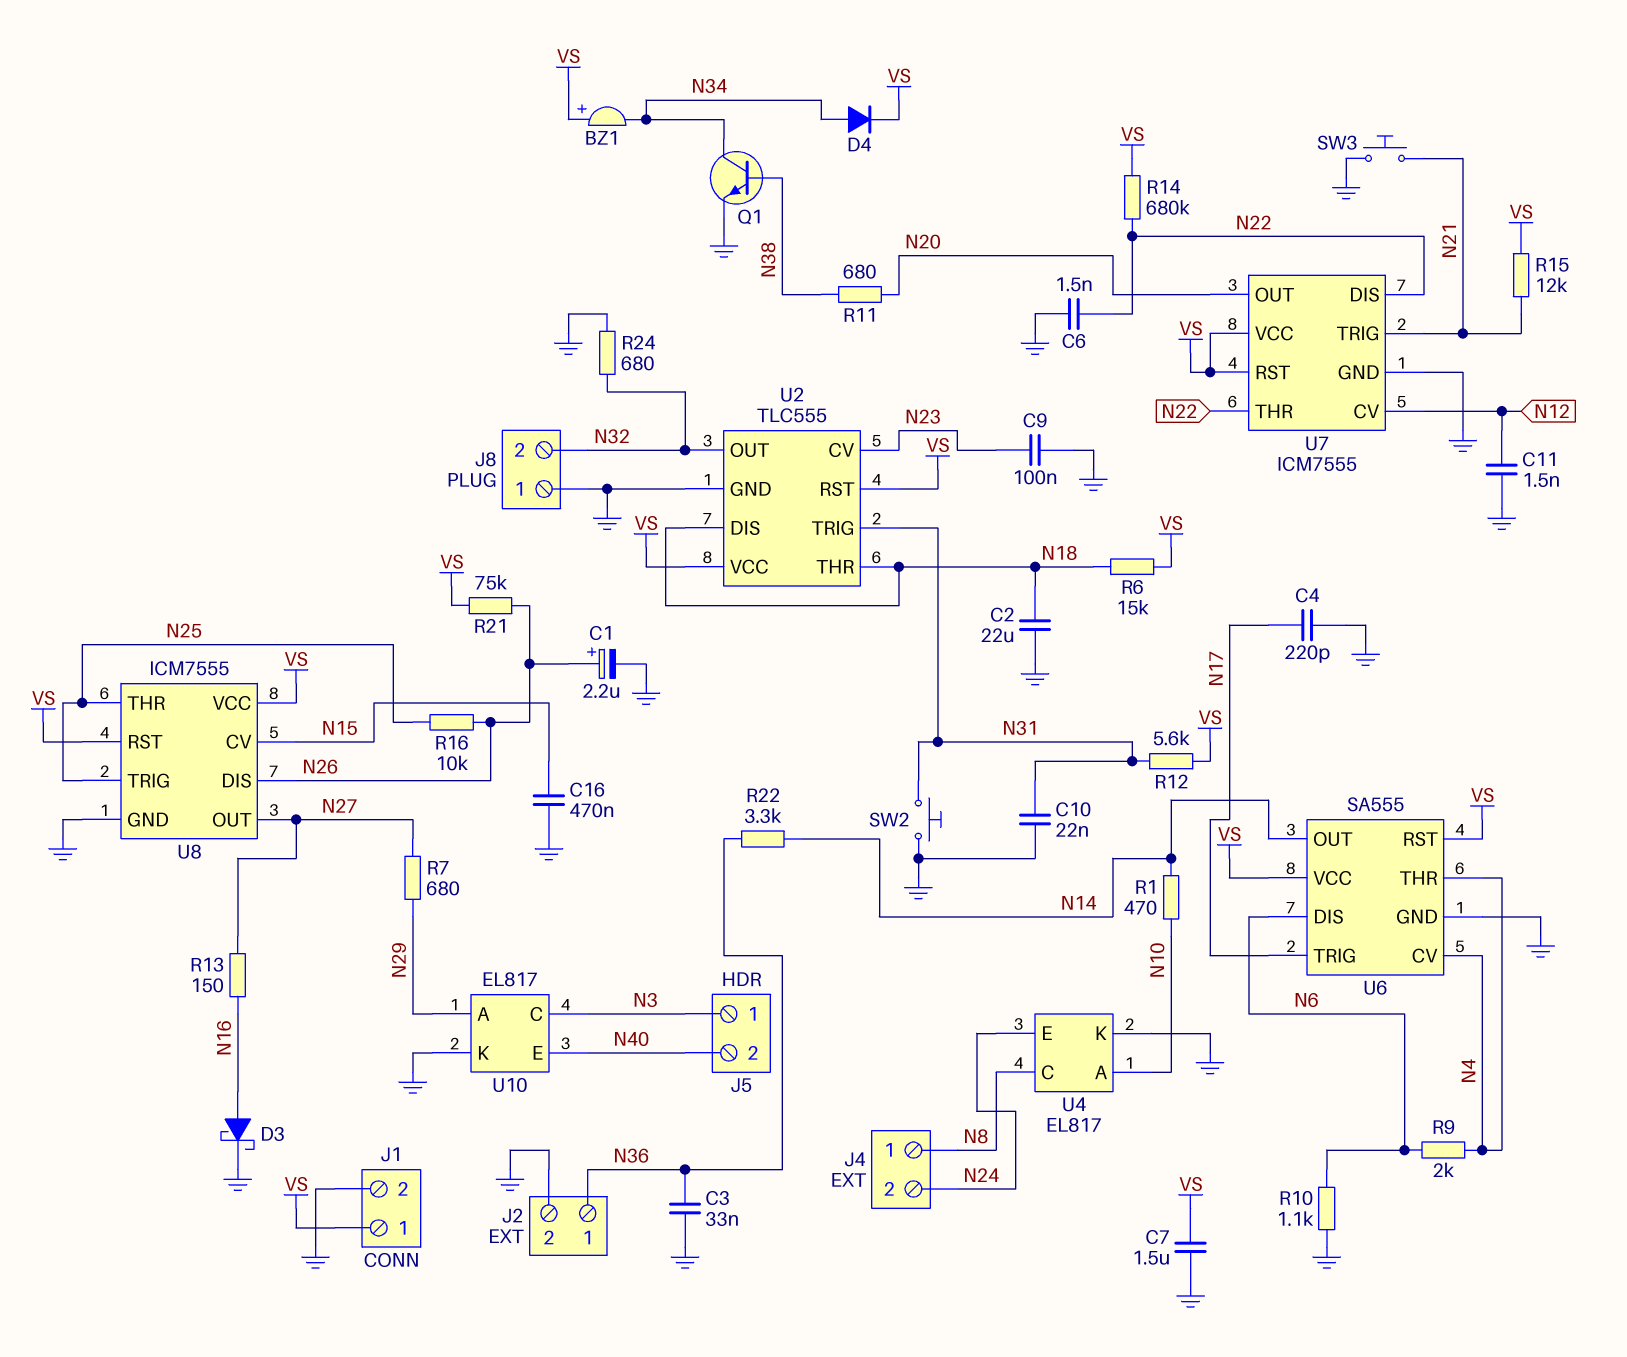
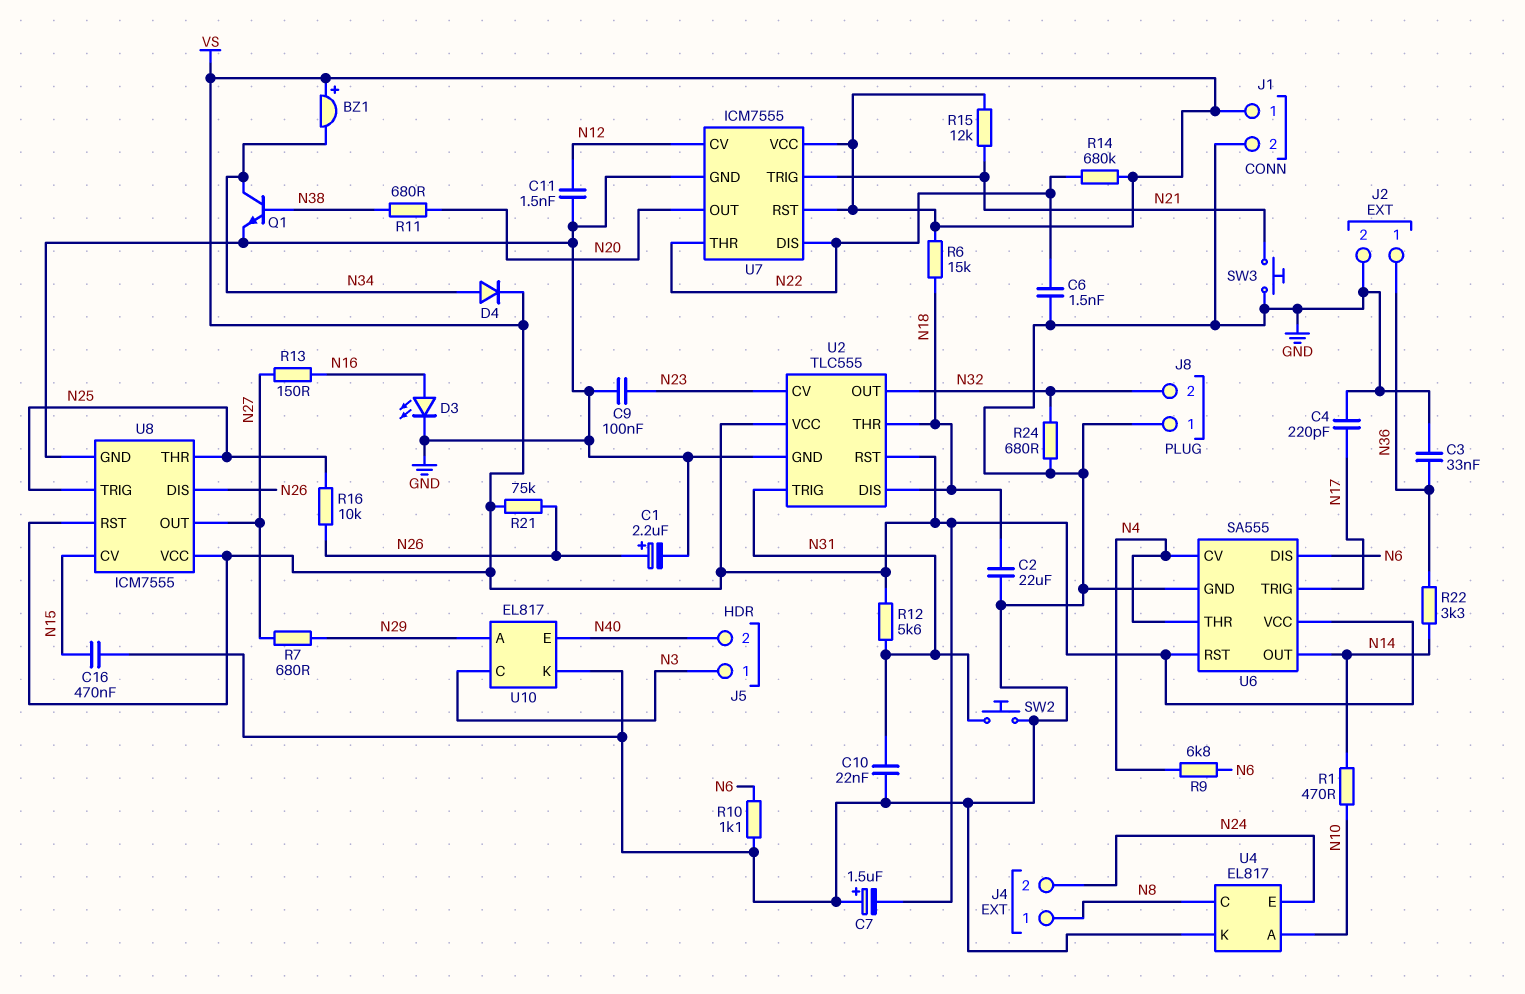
C7: 1.5uF (GND, VS) -> 1.5uF (plus GND, minus VS)
D3: schottky (A N16, K GND) -> LED (A N16, K GND)
R9: 2k (N4, N6) -> 6.8k (N4, N6)

